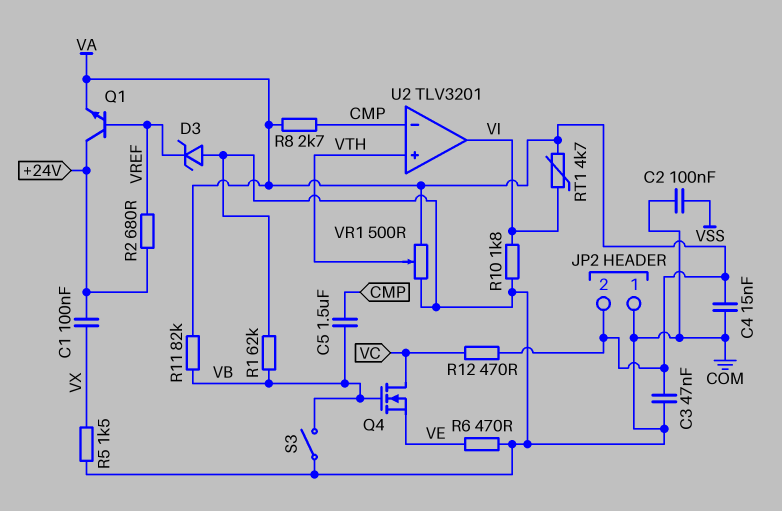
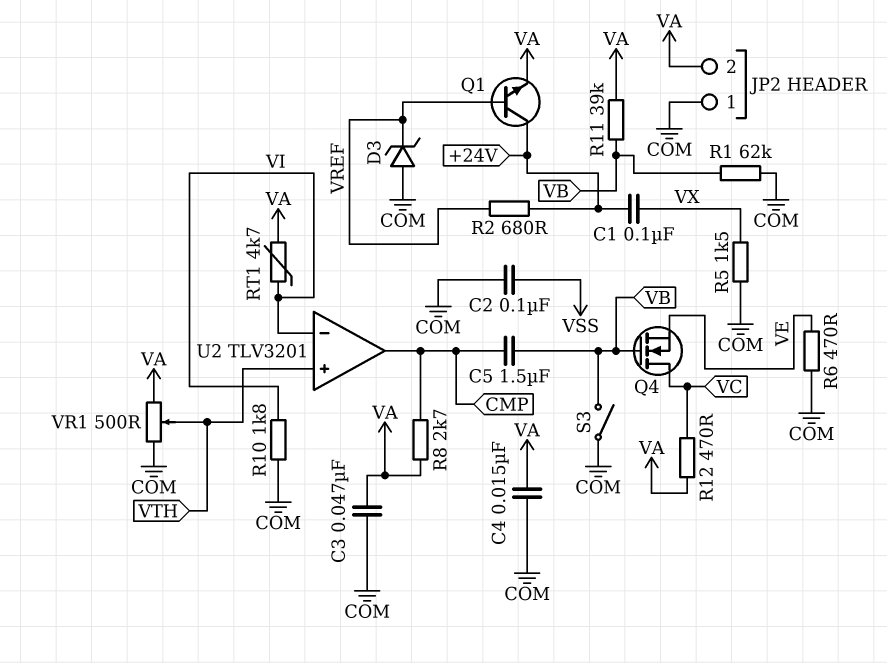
R11: 82k (VA, VB) -> 39k (VA, VB)
U2 pin in-: CMP -> VI
U2 pin out: VI -> CMP

